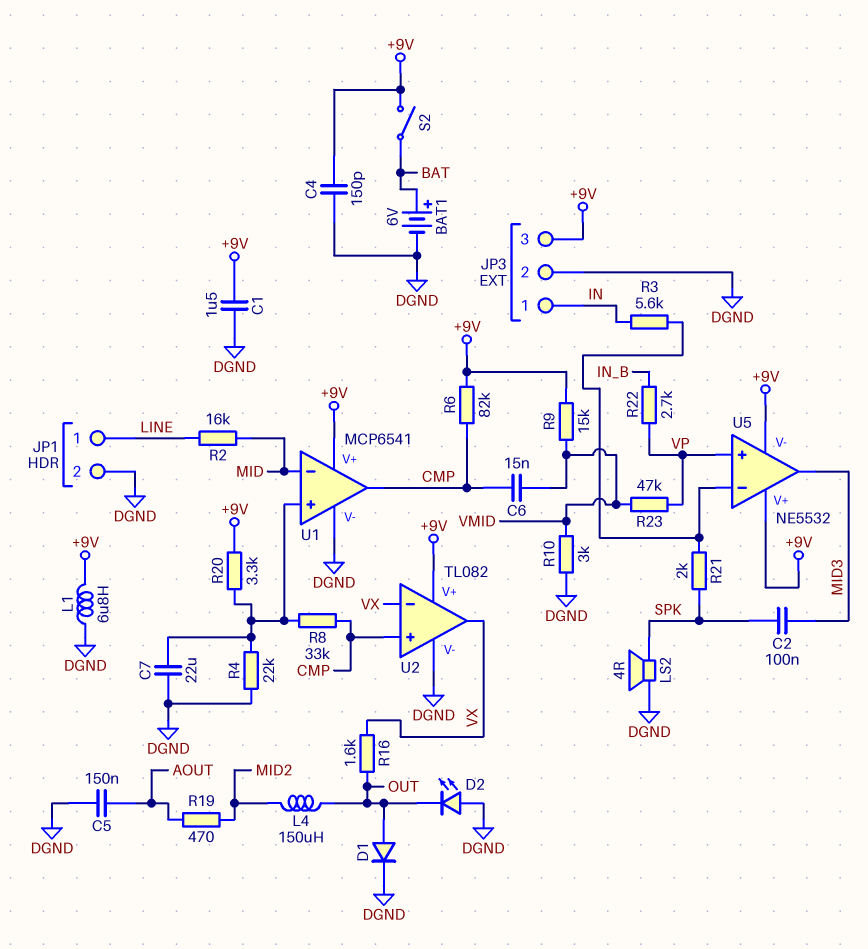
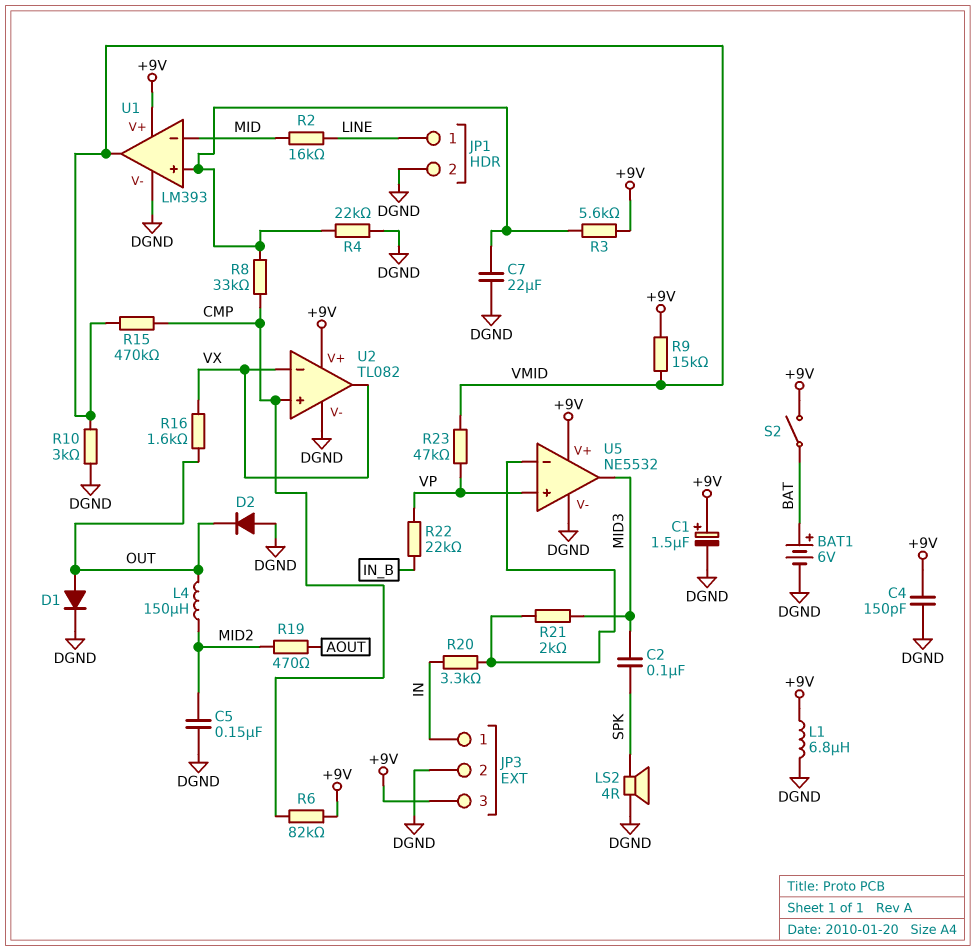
C1: 1.5uF (+9V, DGND) -> 1.5uF (plus +9V, minus DGND)
C5: 150nF (AOUT, DGND) -> 150nF (DGND, MID2)
C6: 15nF (CMP, VMID) -> none
D2: LED (A DGND, K OUT) -> diode (A DGND, K OUT)
R3: 5.6k (IN, U5/in-) -> 5.6k (+9V, U1/in+)
R15: none -> 470k (CMP, VMID)
R20: 3.3k (+9V, U1/in+) -> 3.3k (IN, U5/in-)
R21: 2k (SPK, U5/in-) -> 2k (MID3, U5/in-)
R22: 2.7k (IN_B, VP) -> 22k (IN_B, VP)
U1: MCP6541 -> LM393
U1 pin out: CMP -> VMID
U5 pin V-: +9V -> DGND

